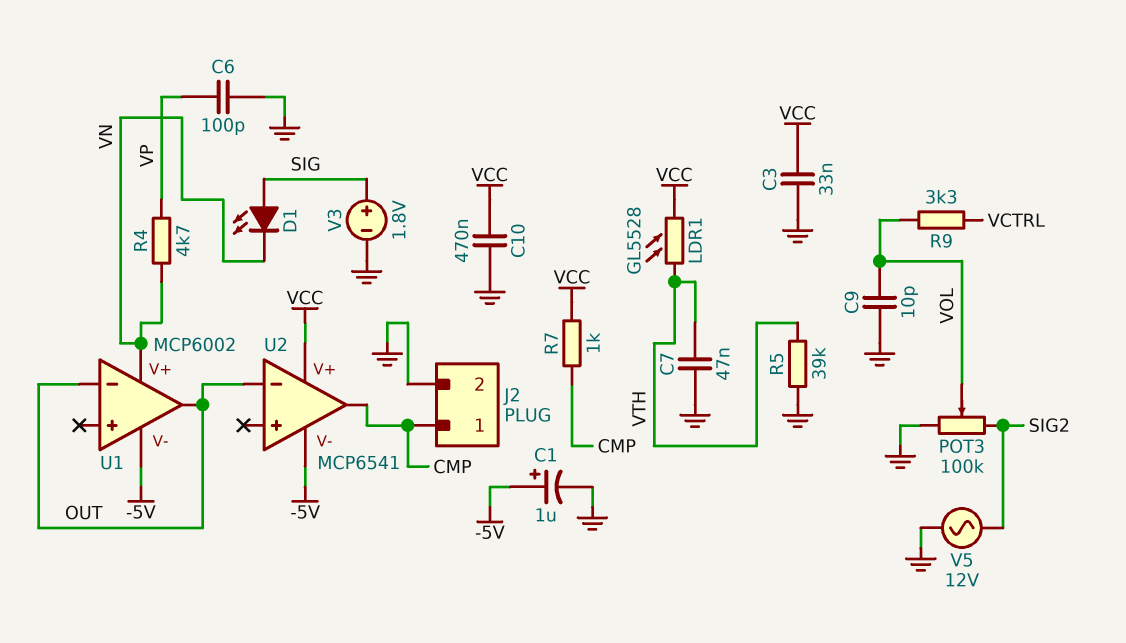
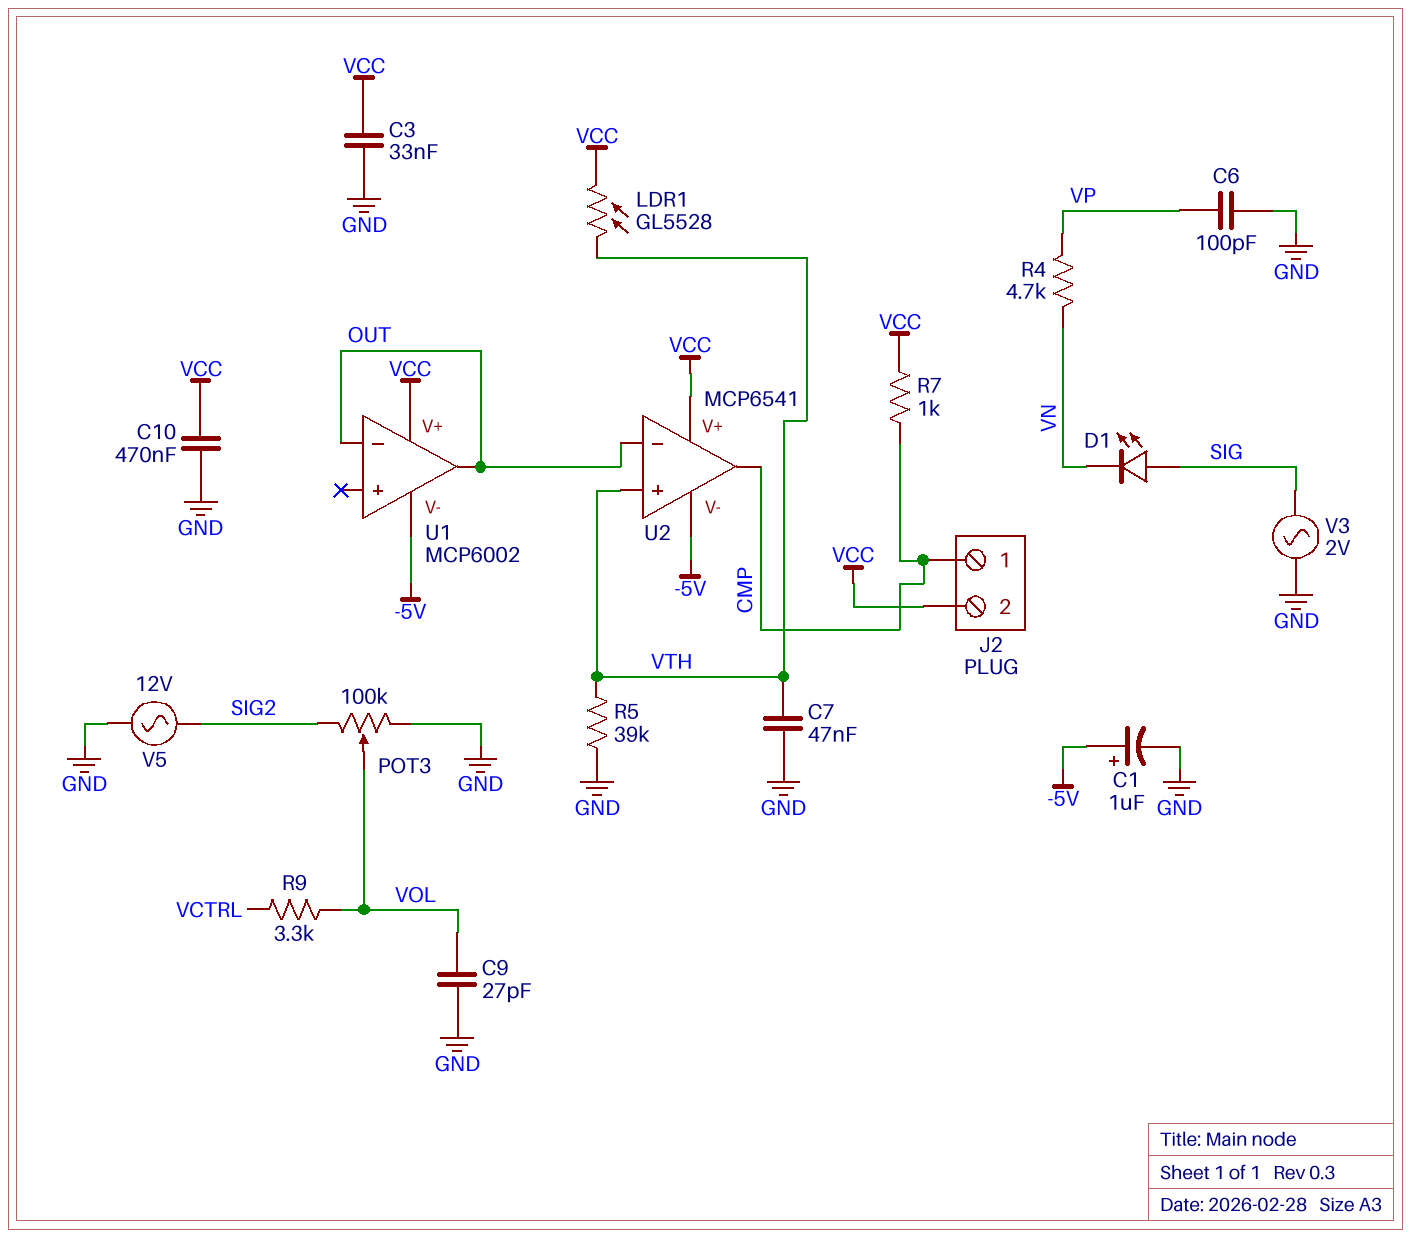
C9: 10pF (GND, VOL) -> 27pF (GND, VOL)
J2 pin 2: GND -> VCC
U1 pin V+: VN -> VCC
U2 pin in+: none -> VTH
V3: 1.8V (plus SIG, minus GND) -> AC 2V (GND, SIG)

